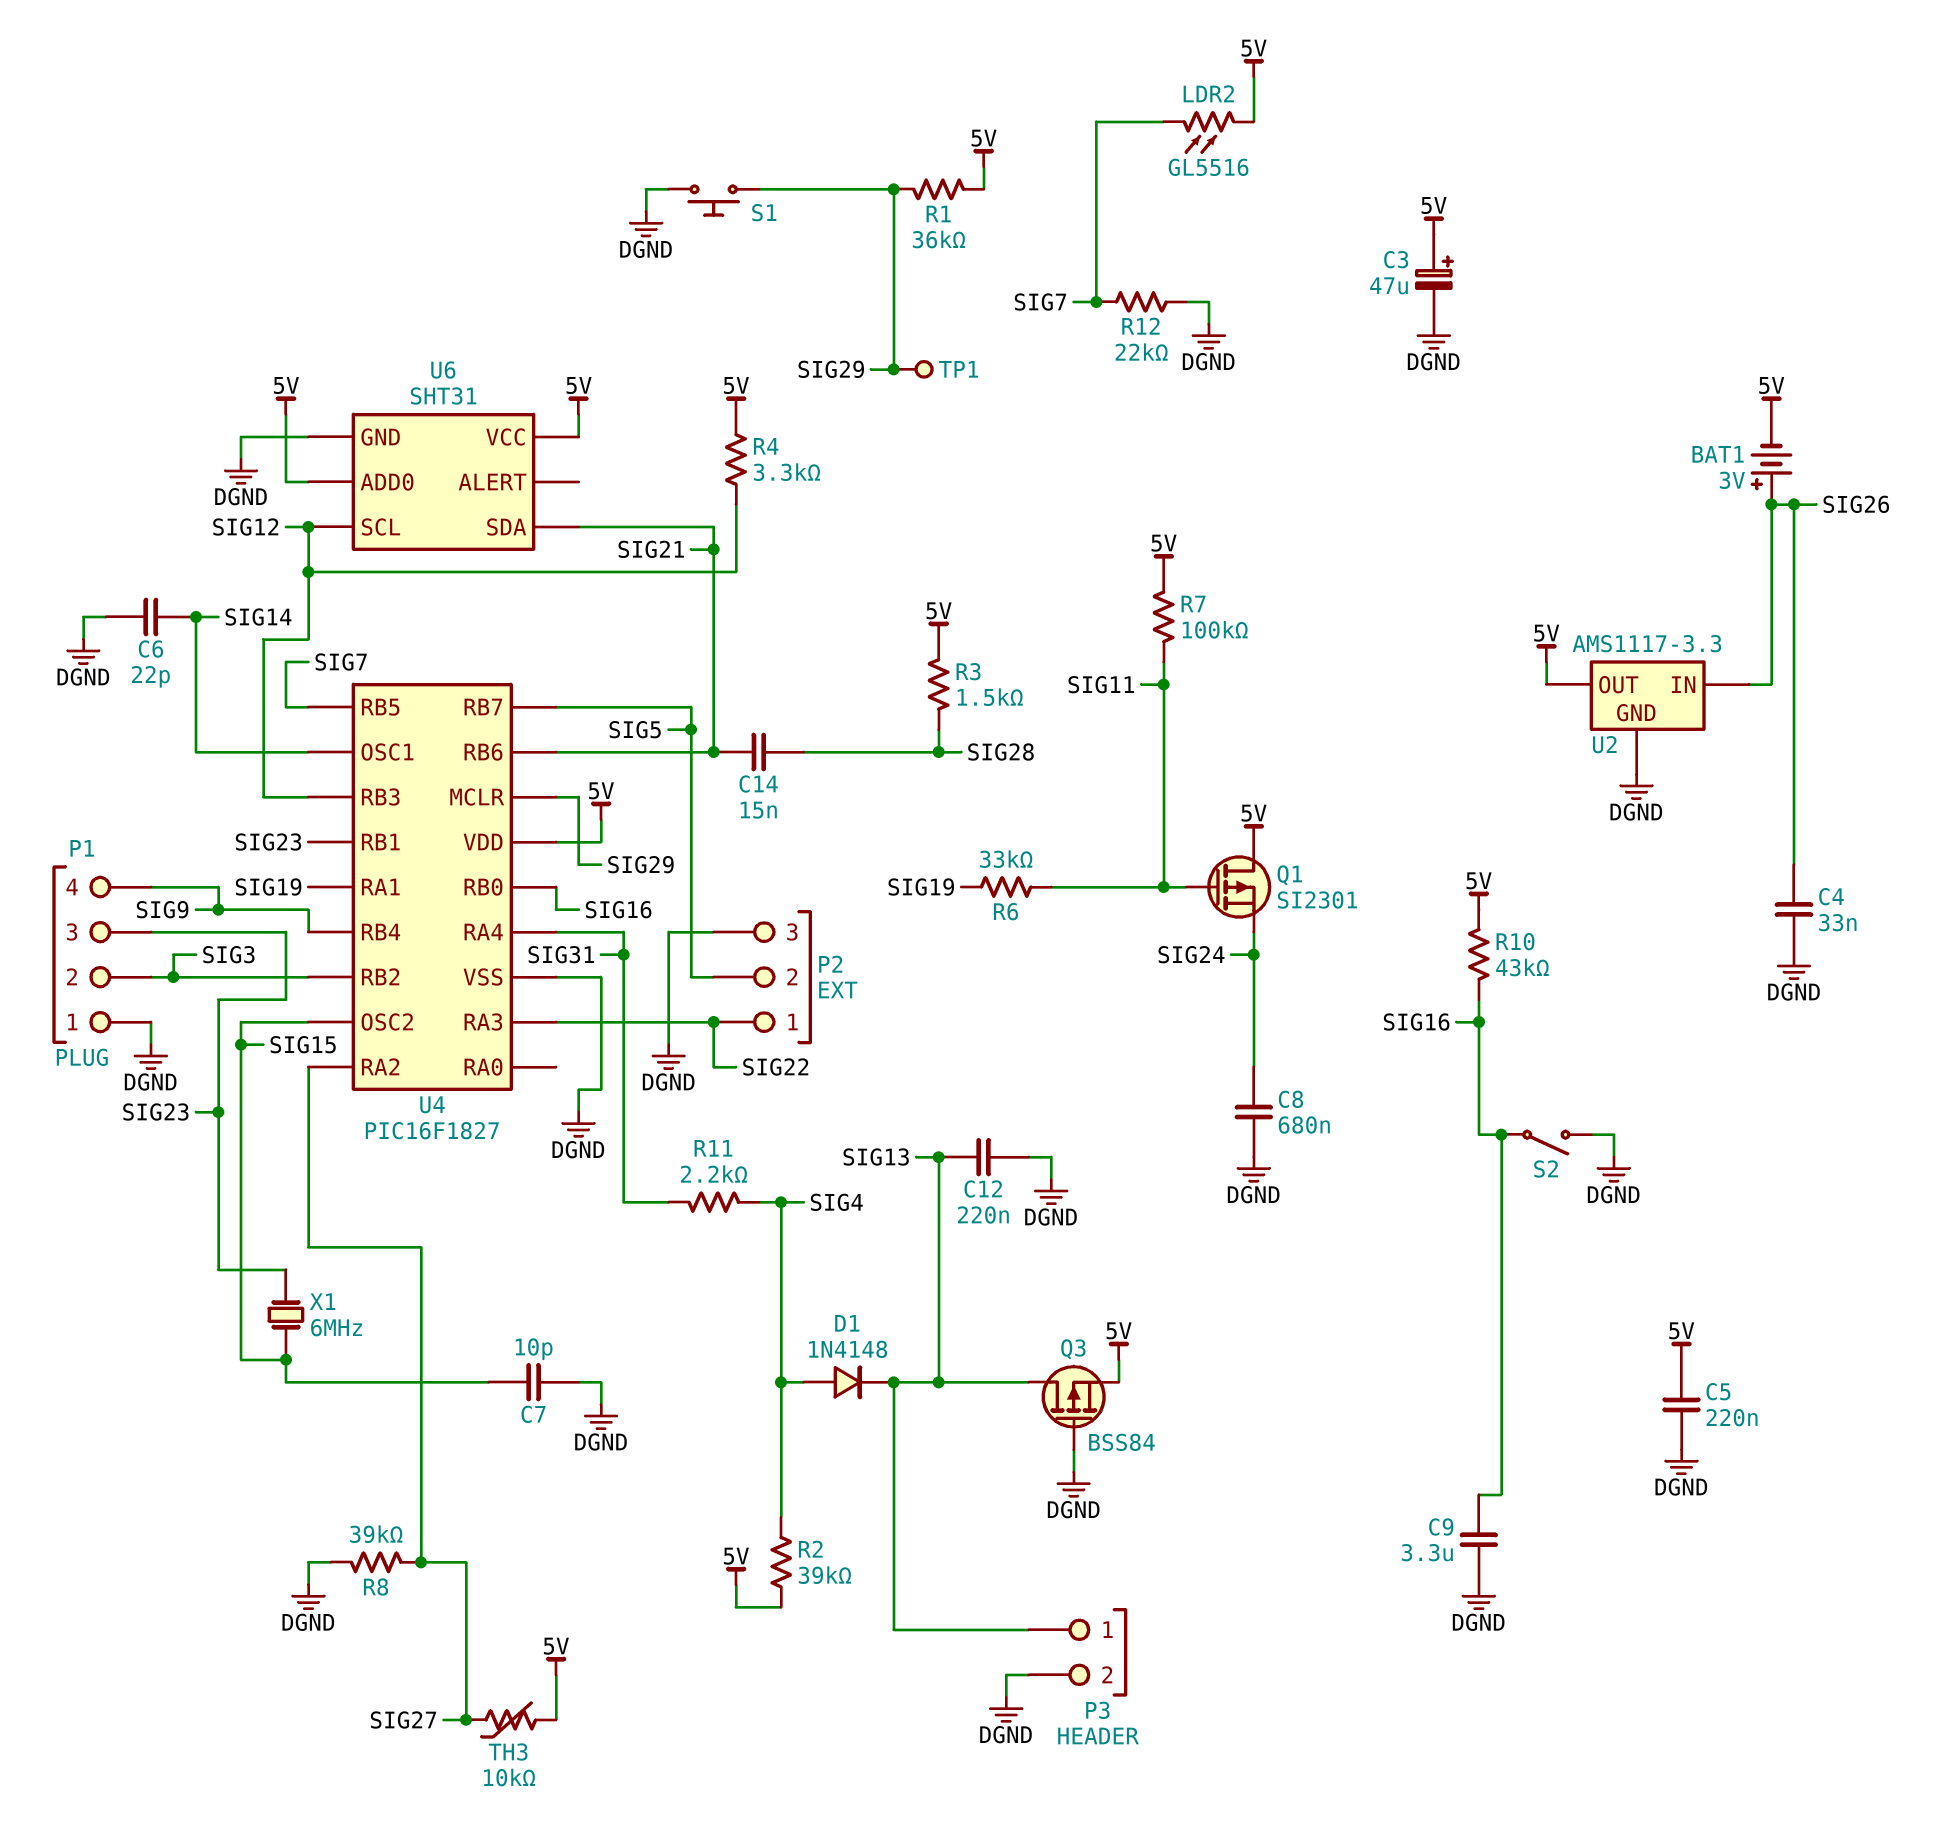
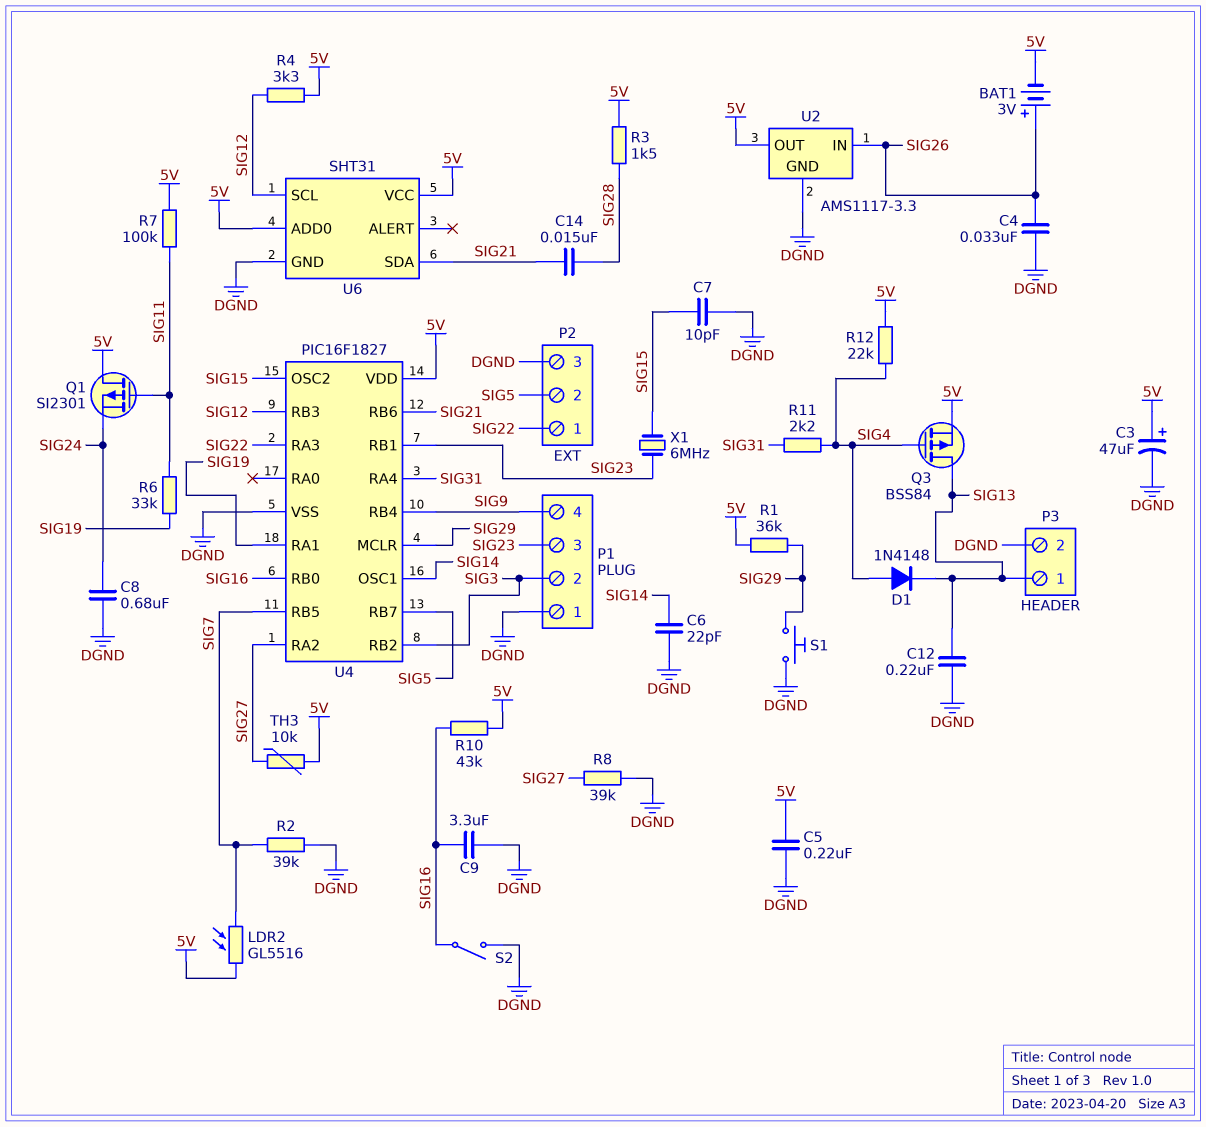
Q3: PMOS BSS84 (G DGND, D SIG13, S 5V) -> PMOS BSS84 (G SIG4, D SIG13, S 5V)
R2: 39k (5V, SIG4) -> 39k (DGND, SIG7)
R12: 22k (DGND, SIG7) -> 22k (5V, SIG4)
TP1: test point (SIG29) -> none

